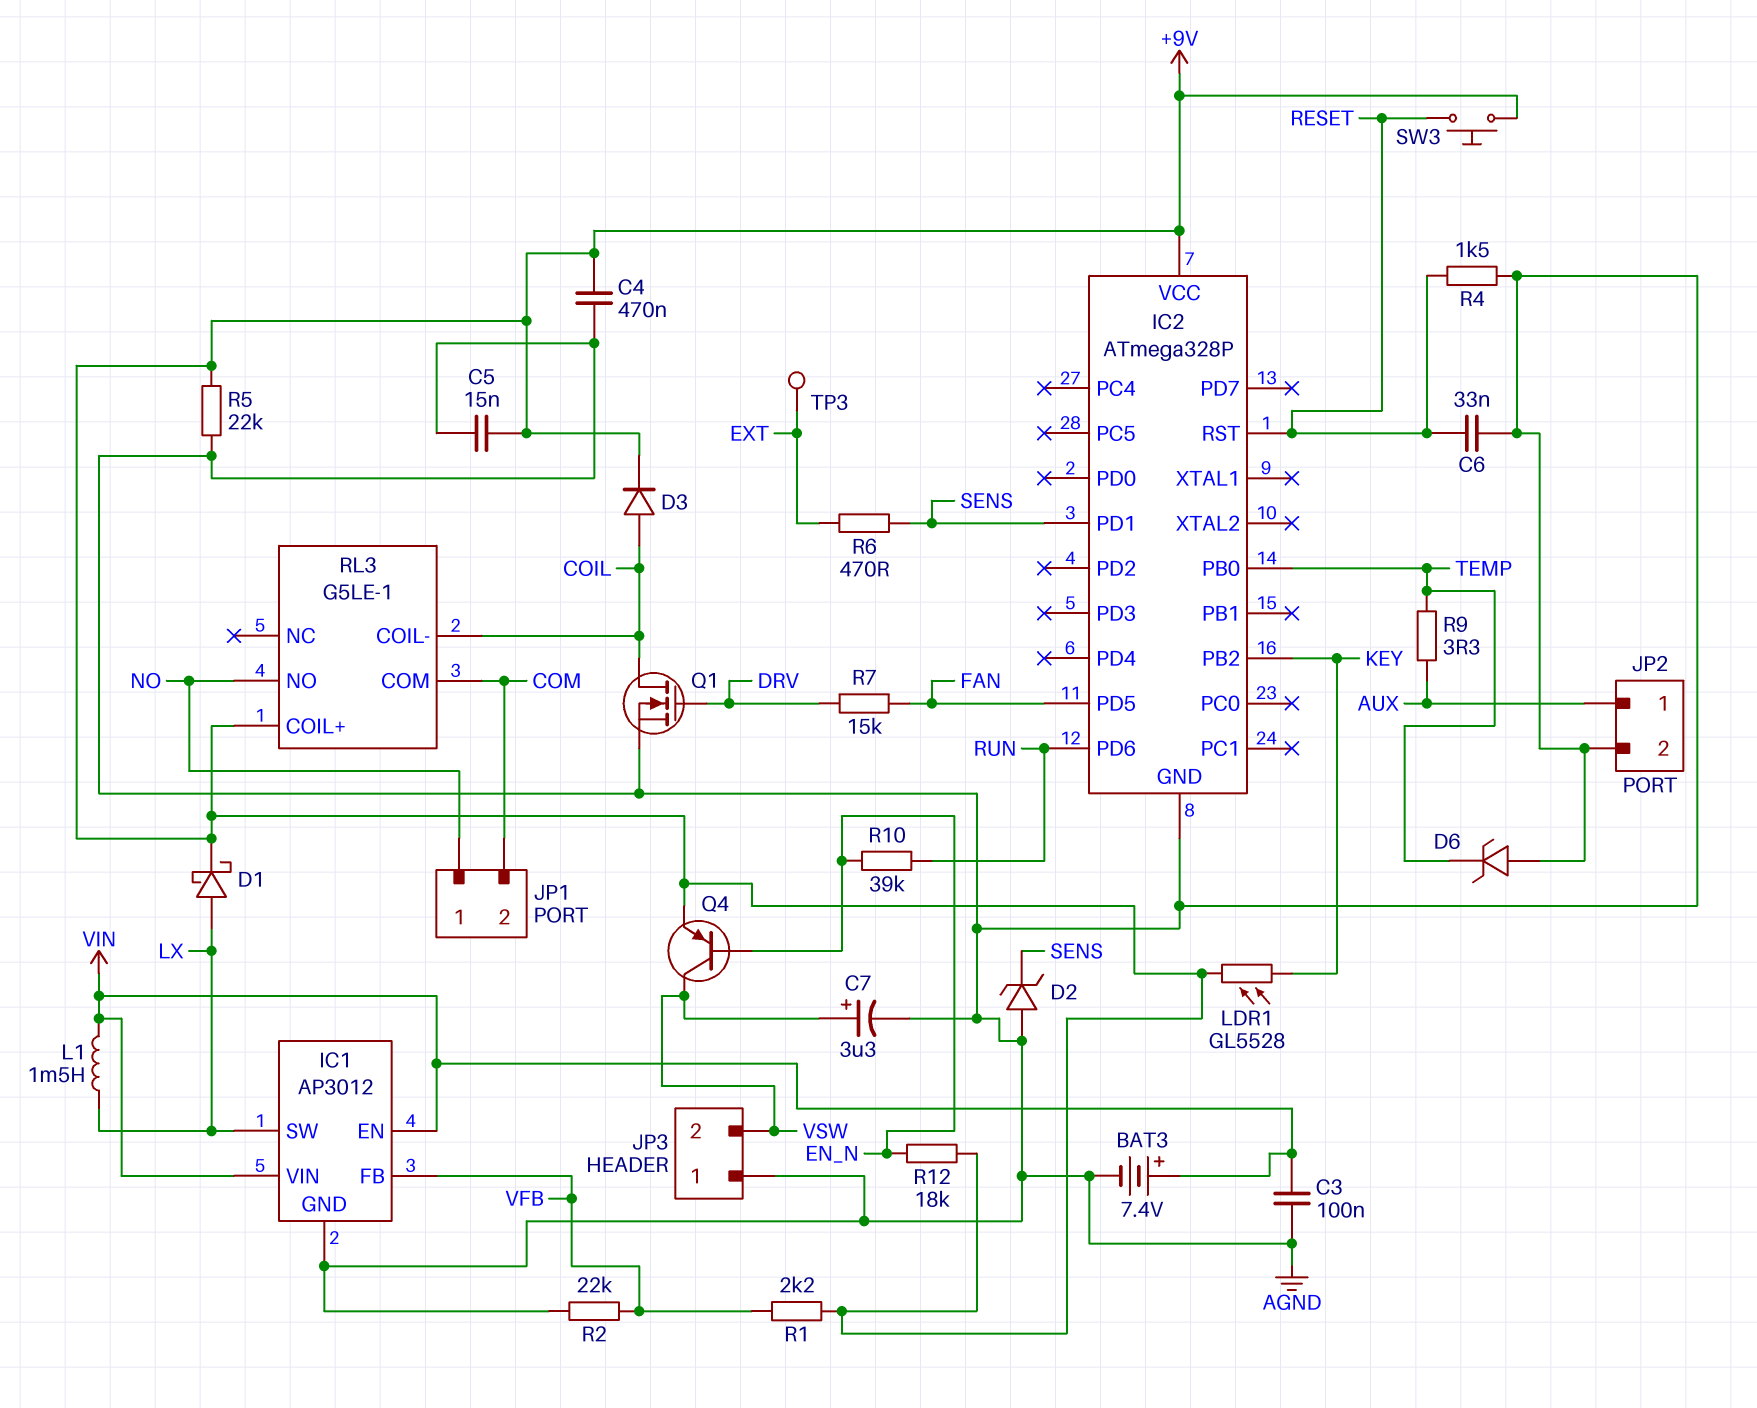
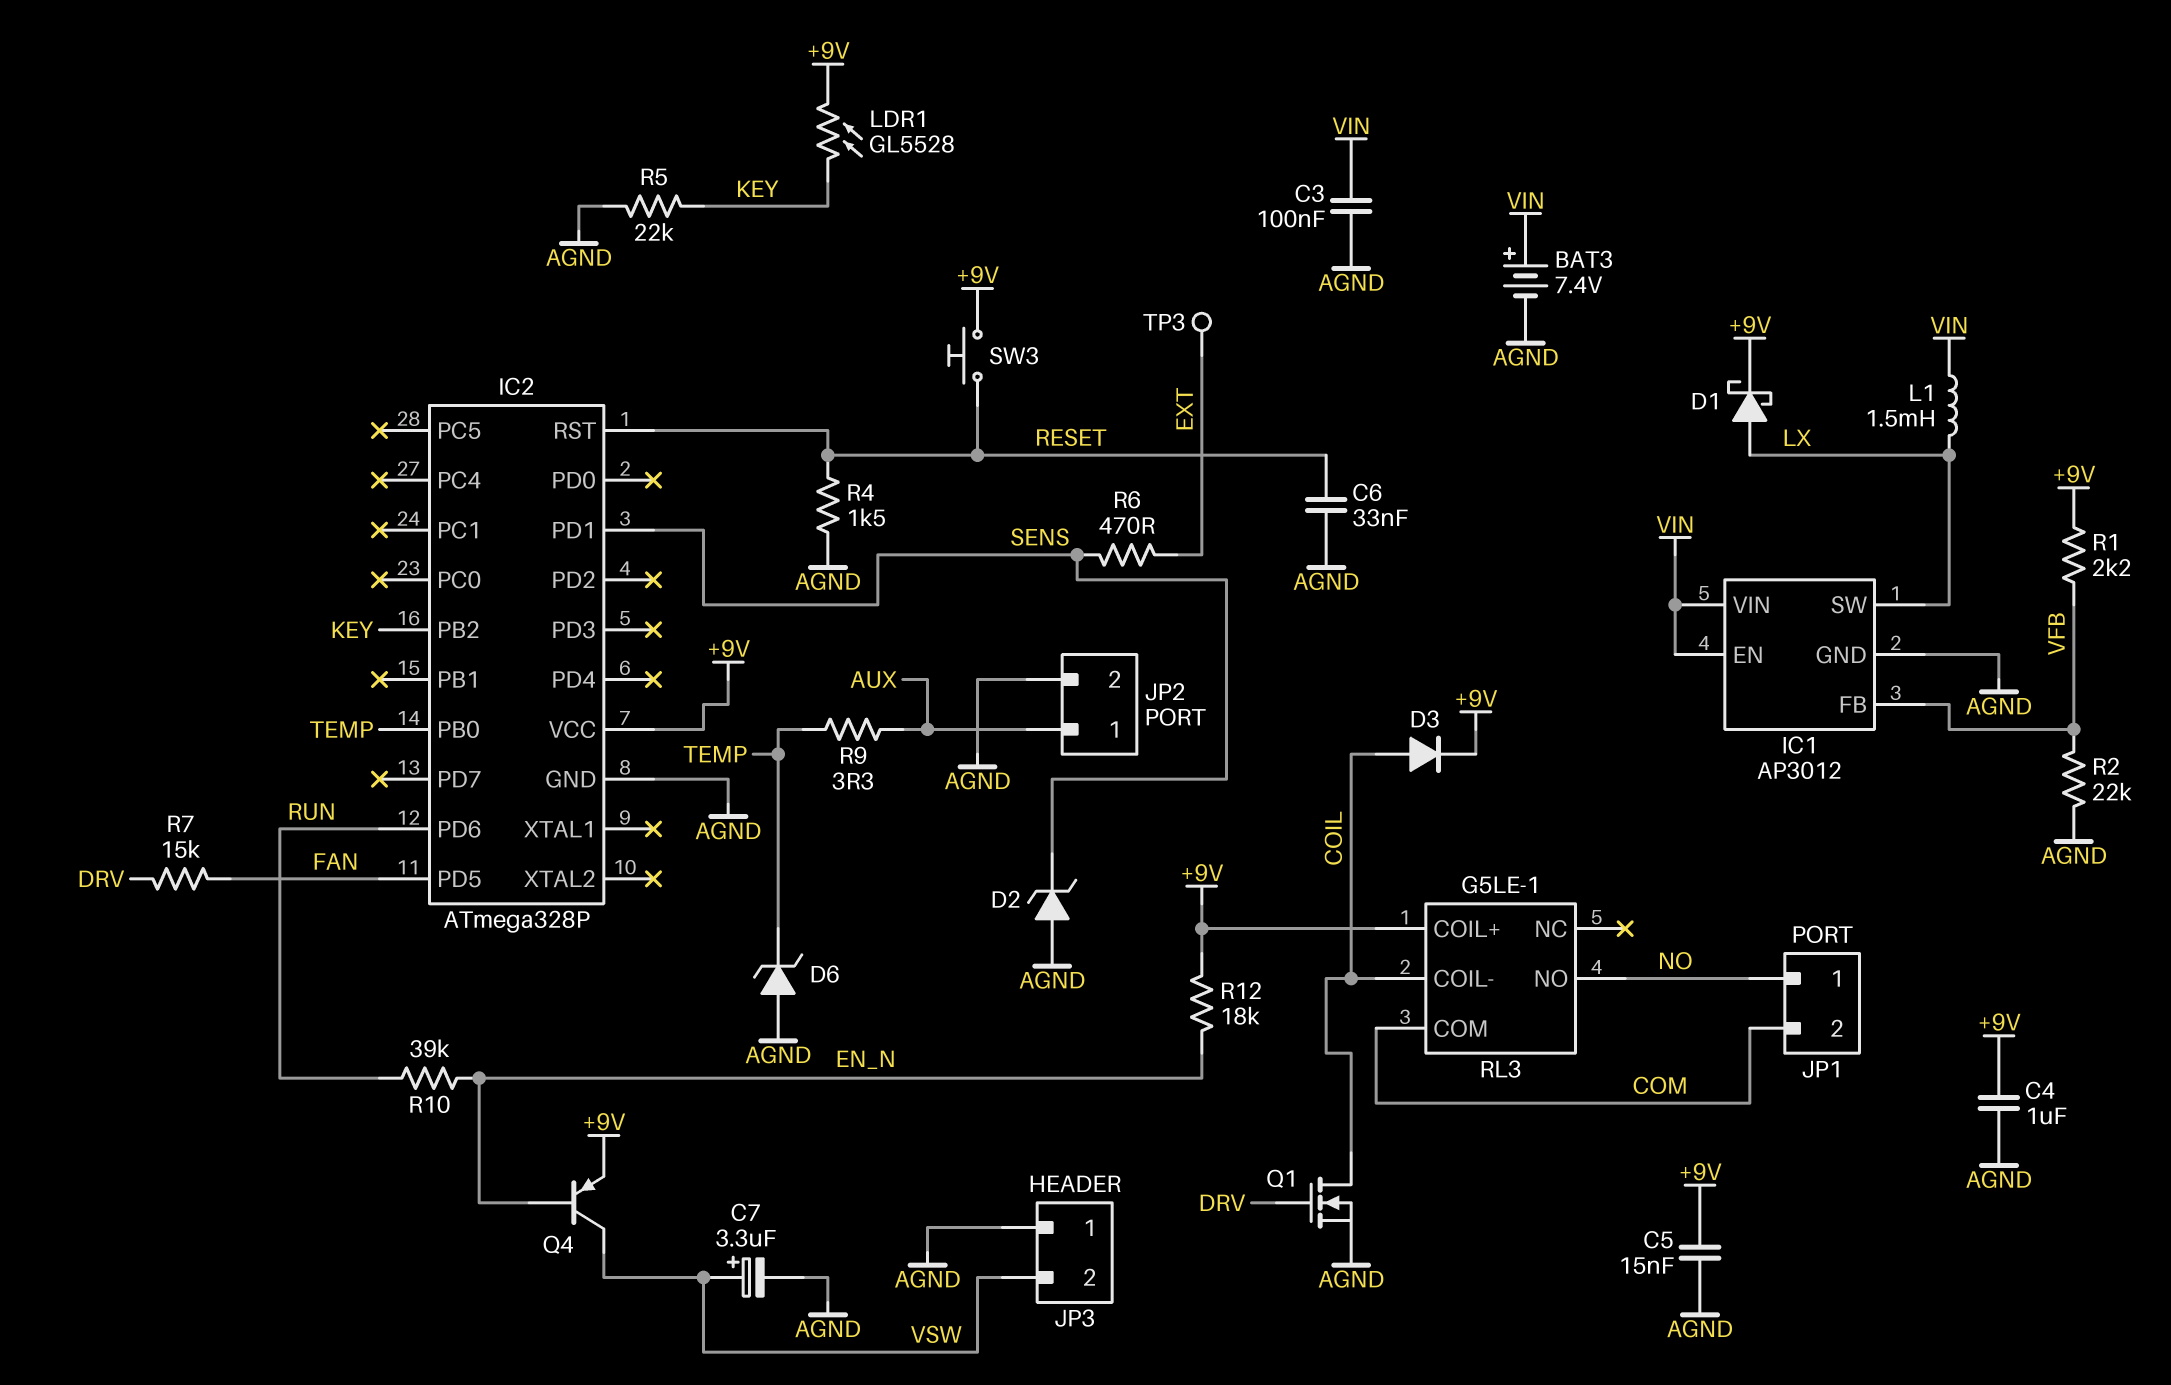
C4: 470nF (+9V, AGND) -> 1uF (+9V, AGND)
R5: 22k (+9V, AGND) -> 22k (AGND, KEY)

